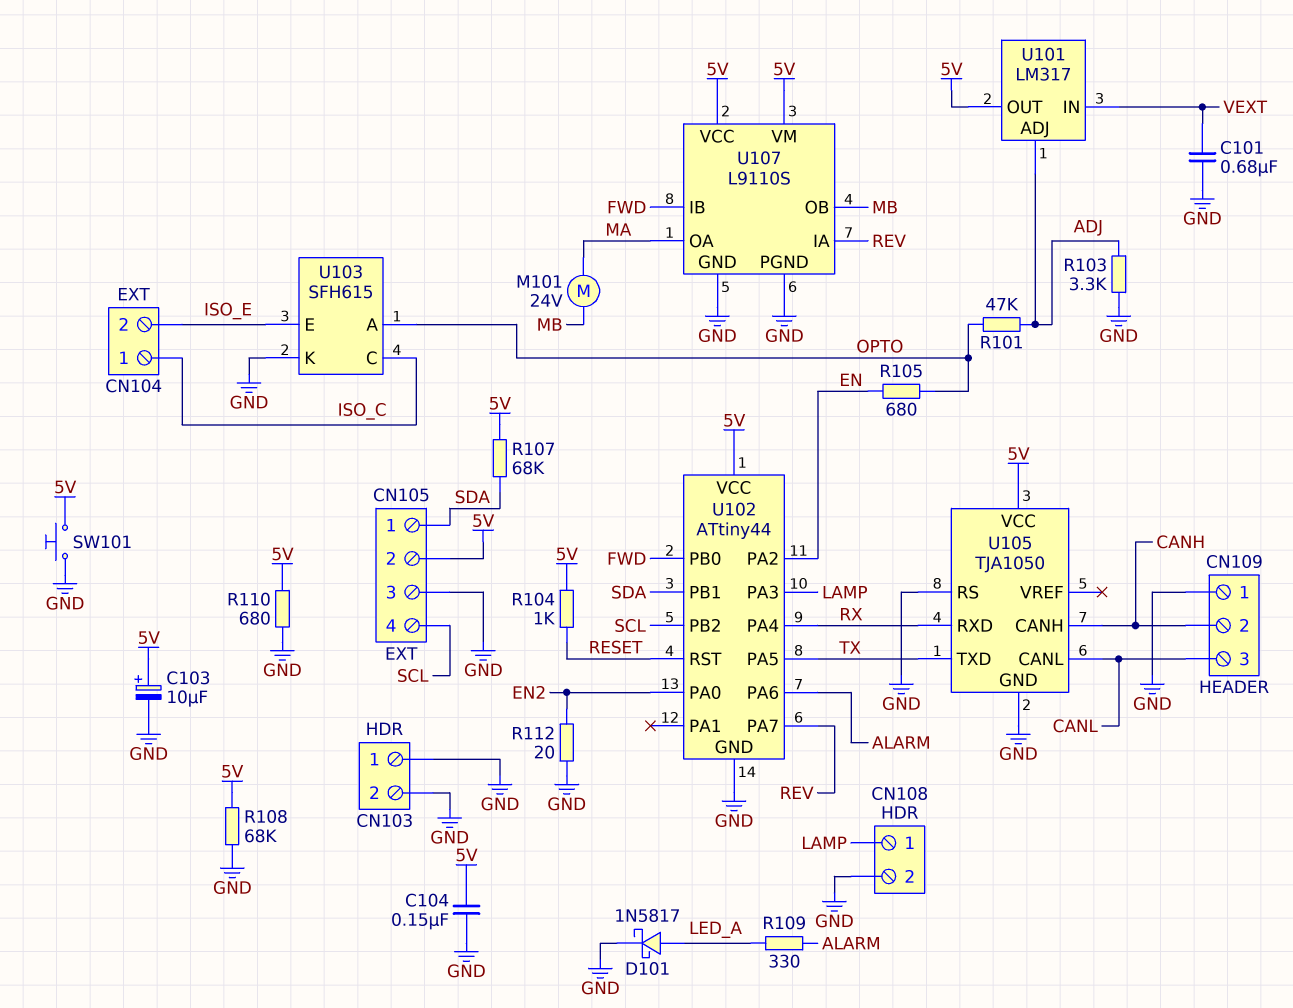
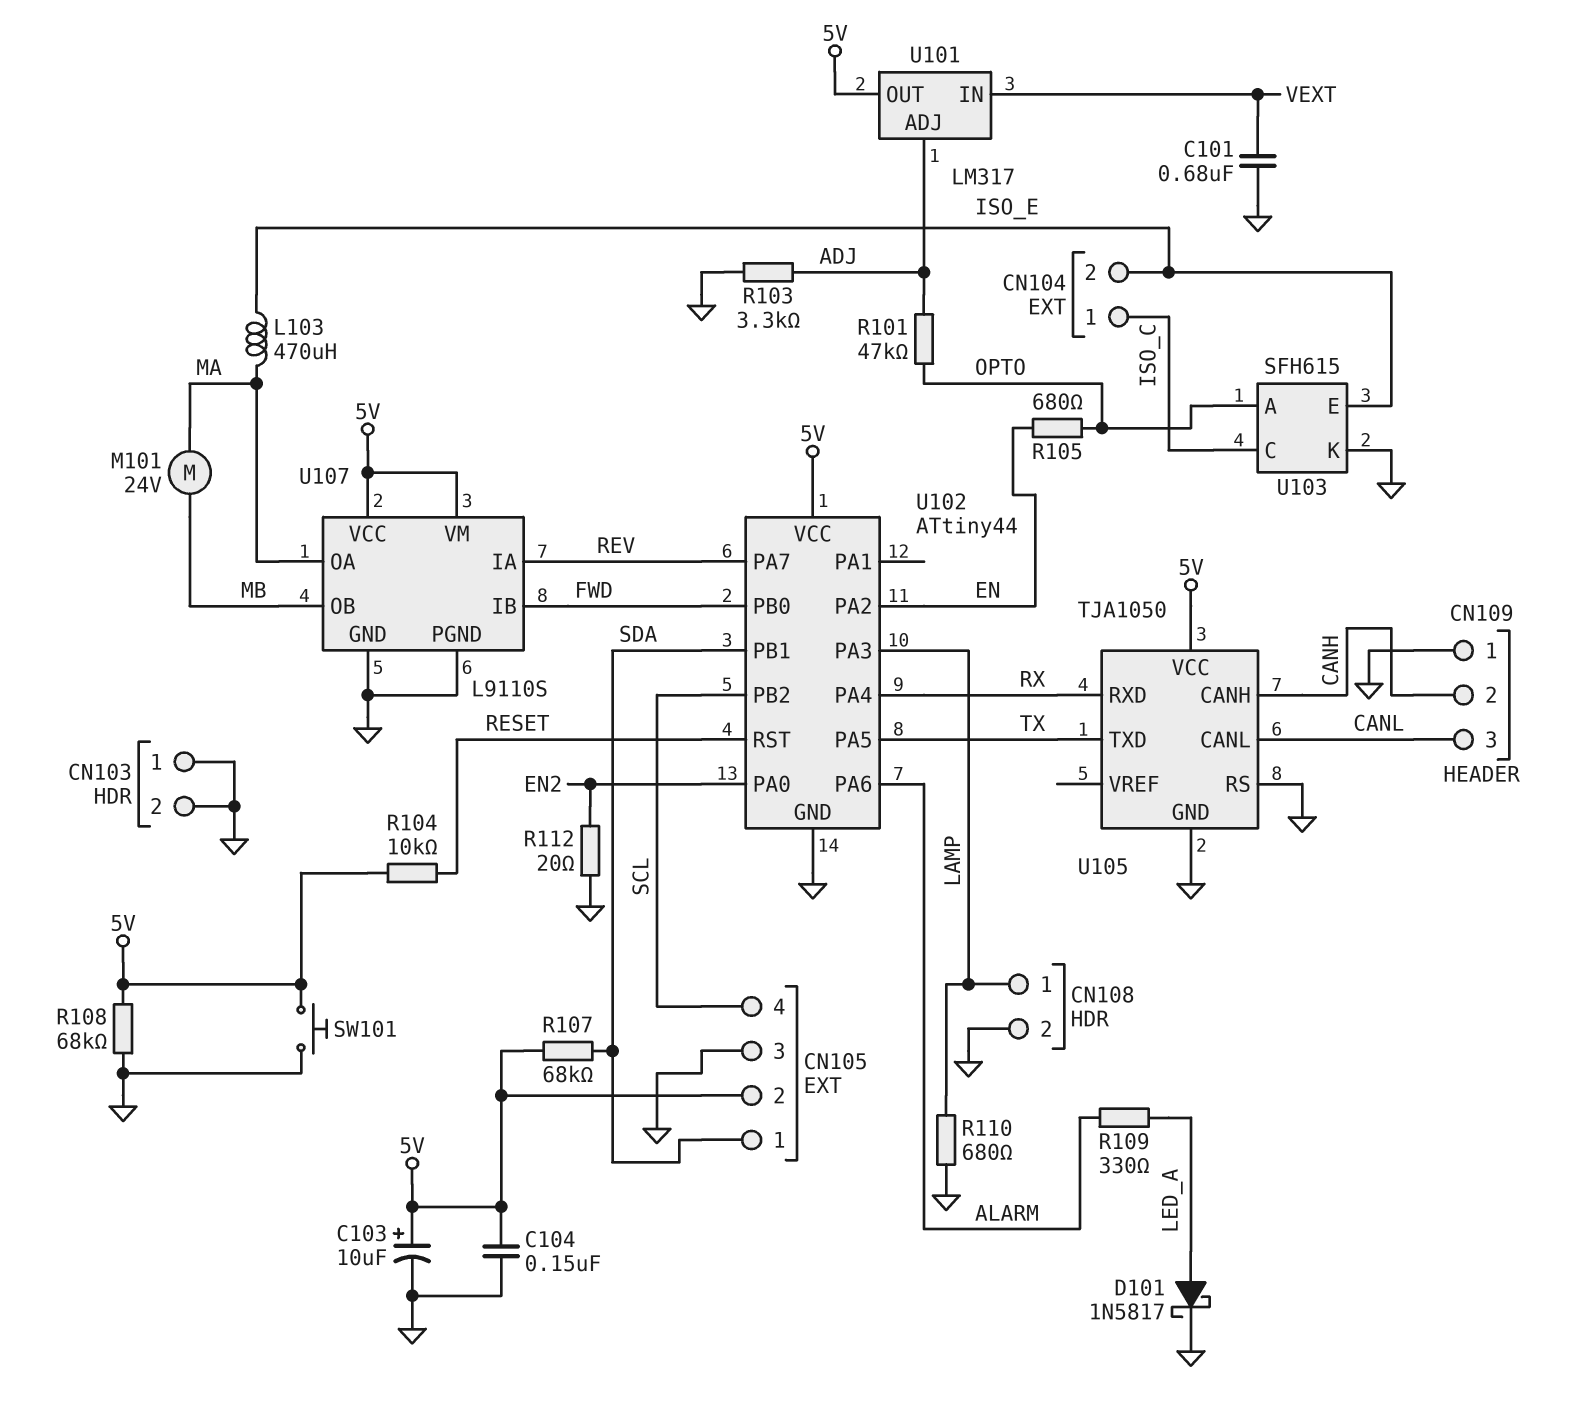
L103: none -> 470uH (ISO_E, MA)
R104: 1k (5V, RESET) -> 10k (5V, RESET)
R110: 680 (5V, GND) -> 680 (GND, LAMP)

